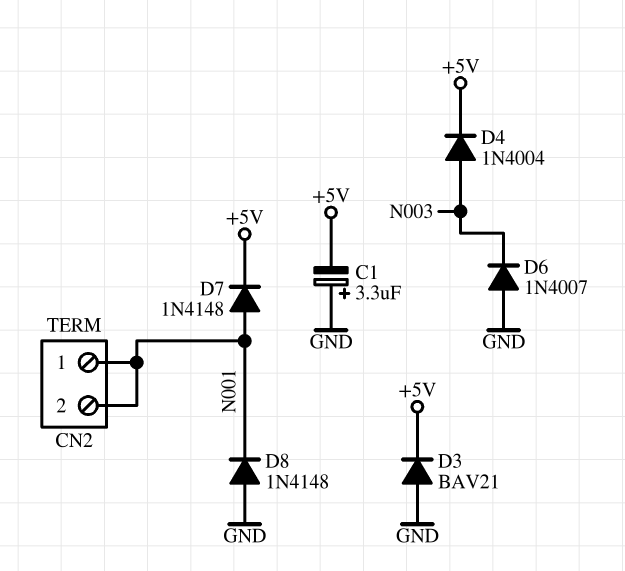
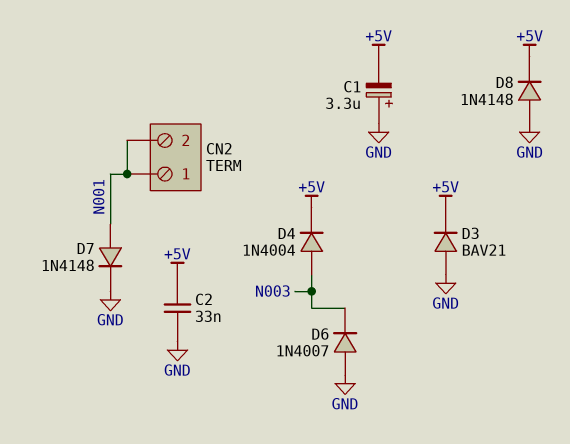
C2: none -> 33nF (+5V, GND)
D7: diode 1N4148 (A N001, K +5V) -> diode 1N4148 (A N001, K GND)
D8: diode 1N4148 (A GND, K N001) -> diode 1N4148 (A GND, K +5V)

